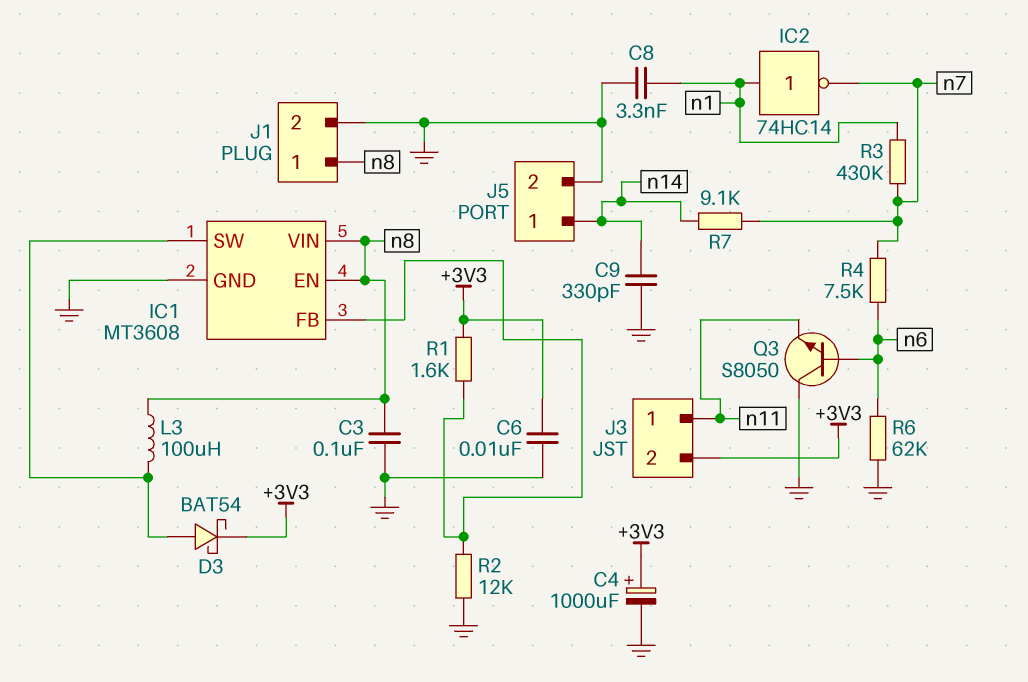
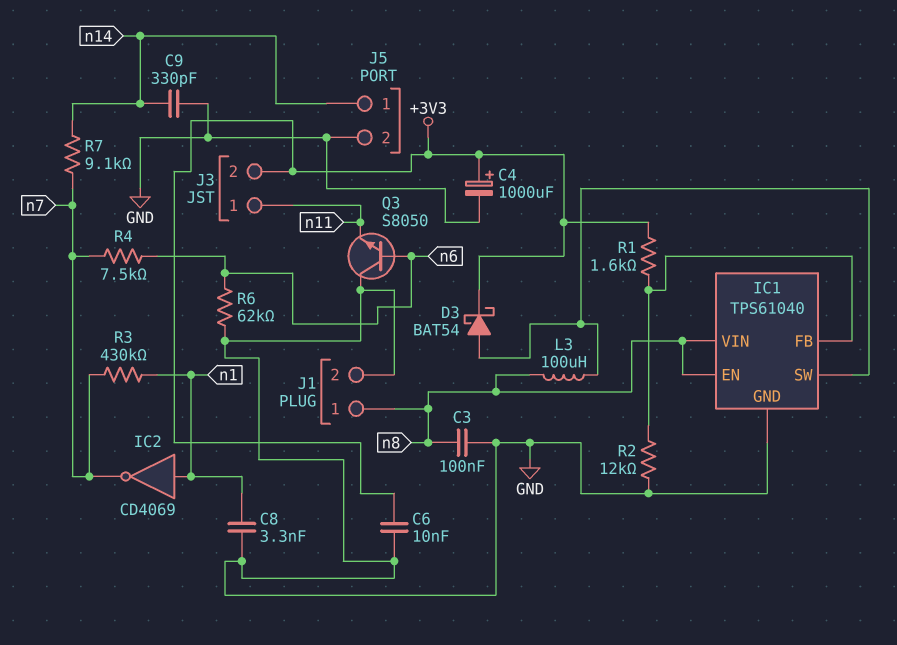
IC1: MT3608 -> TPS61040
IC2: NOT 74HC14 (in n1, out n7) -> NOT CD4069 (in n1, out n7)

